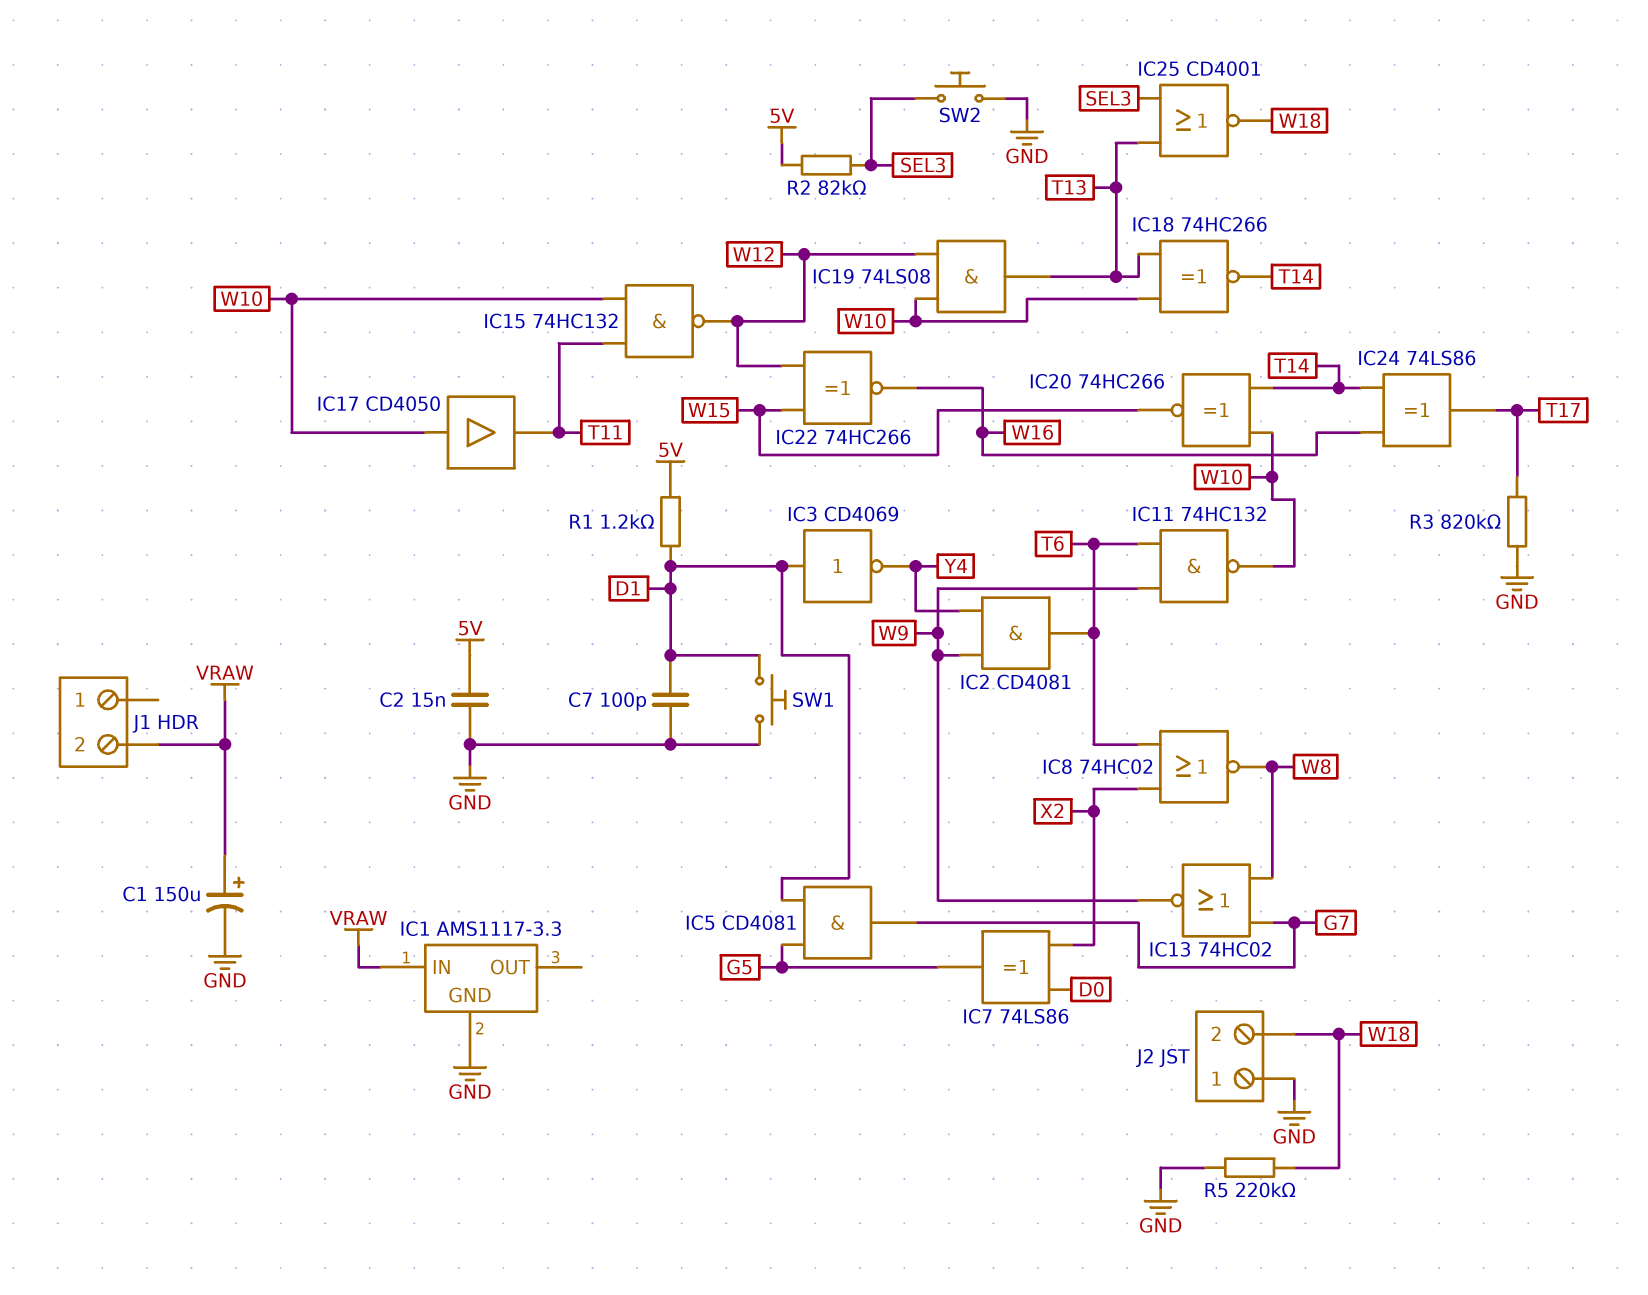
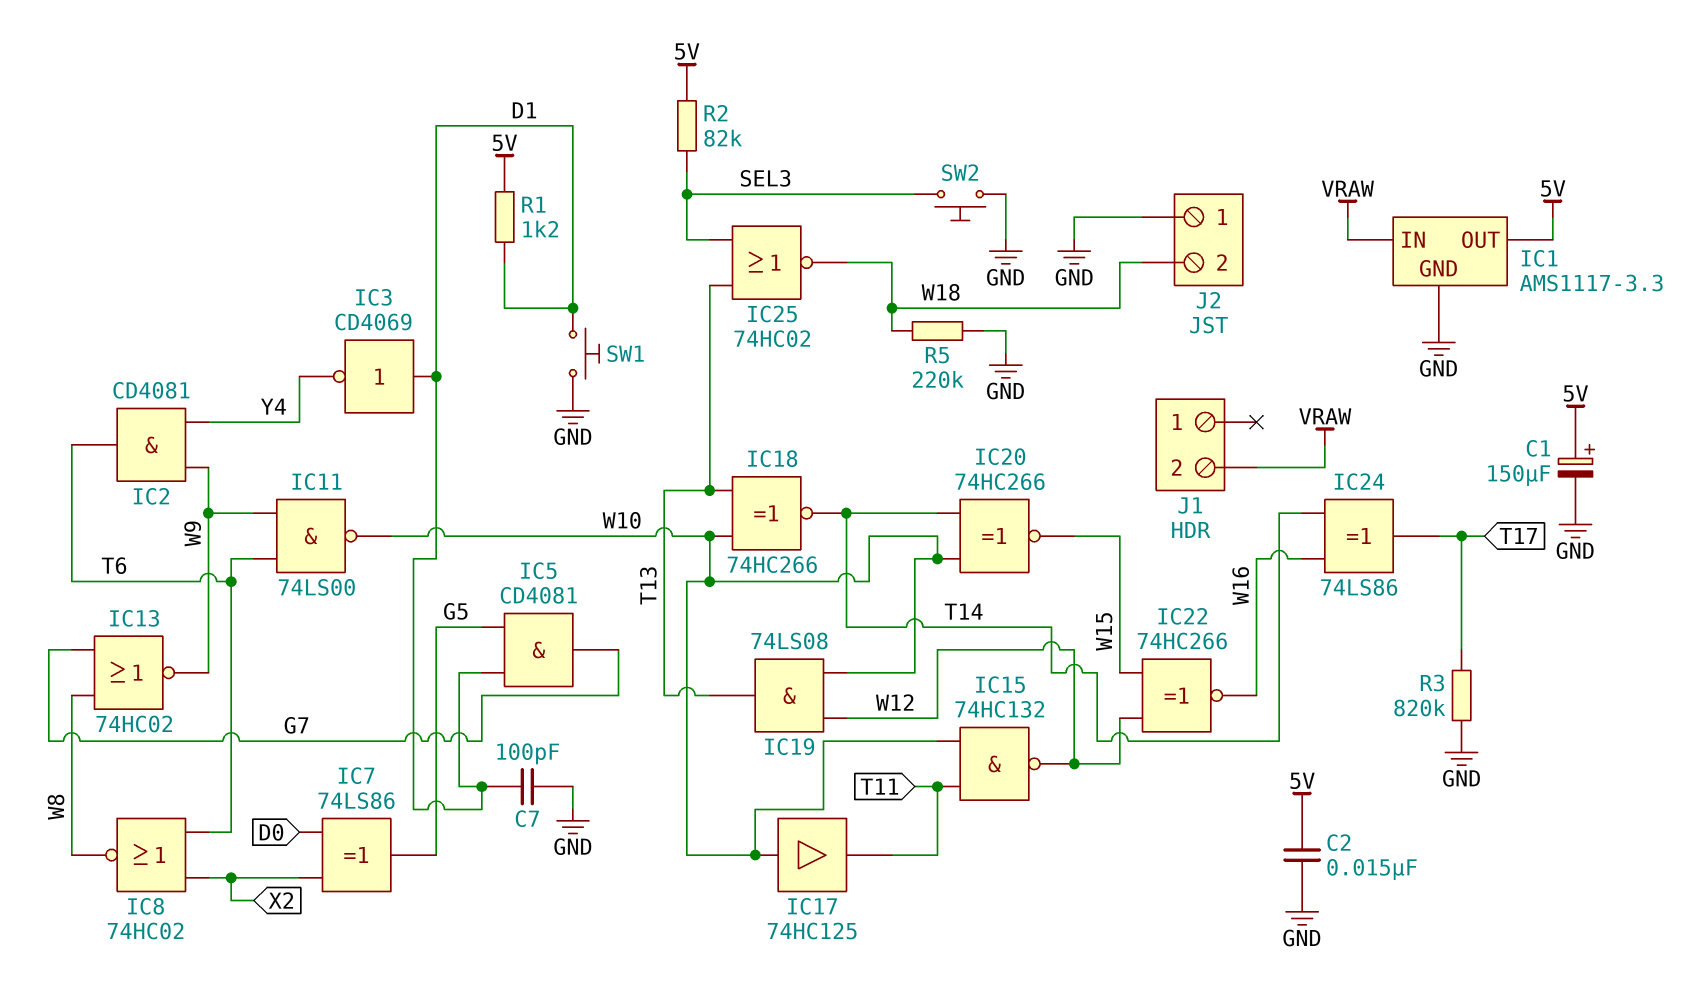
C1: 150uF (plus VRAW, minus GND) -> 150uF (plus 5V, minus GND)
IC1 pin OUT: none -> 5V
IC11: NAND 74HC132 (in T6, in W9, out W10) -> NAND 74LS00 (in T6, in W9, out W10)
IC17: buffer CD4050 (in W10, out T11) -> buffer 74HC125 (in W10, out T11)
IC25: NOR CD4001 (in SEL3, in T13, out W18) -> NOR 74HC02 (in SEL3, in T13, out W18)

